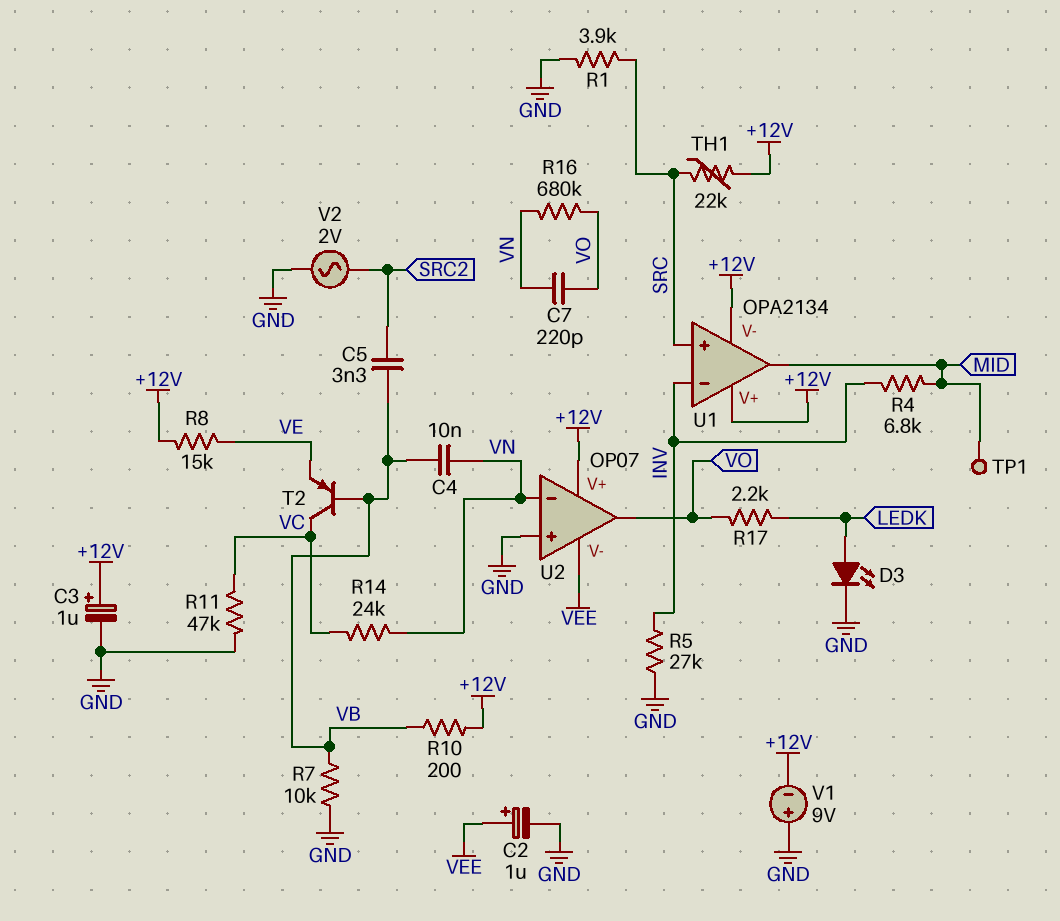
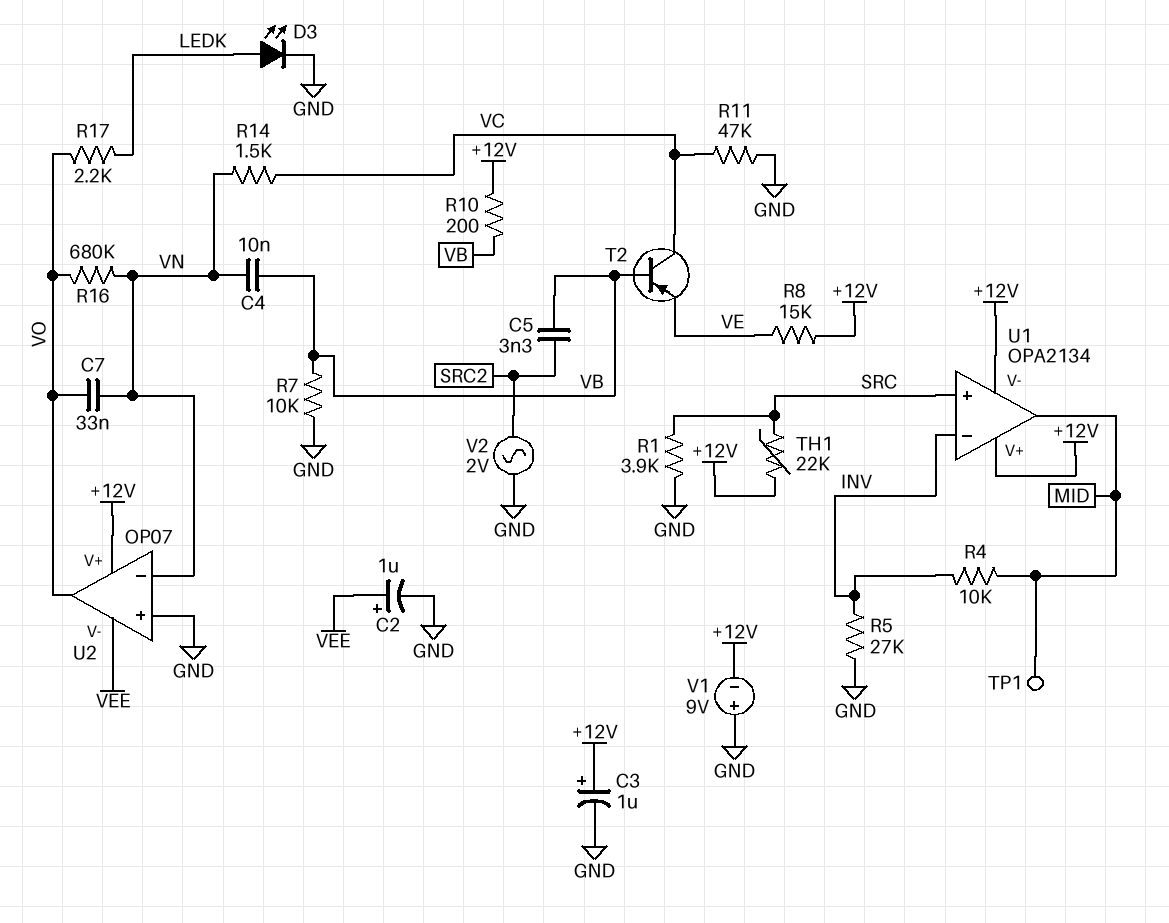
C7: 220pF (VN, VO) -> 33nF (VN, VO)
R4: 6.8k (INV, MID) -> 10k (INV, MID)
R14: 24k (VC, VN) -> 1.5k (VC, VN)

